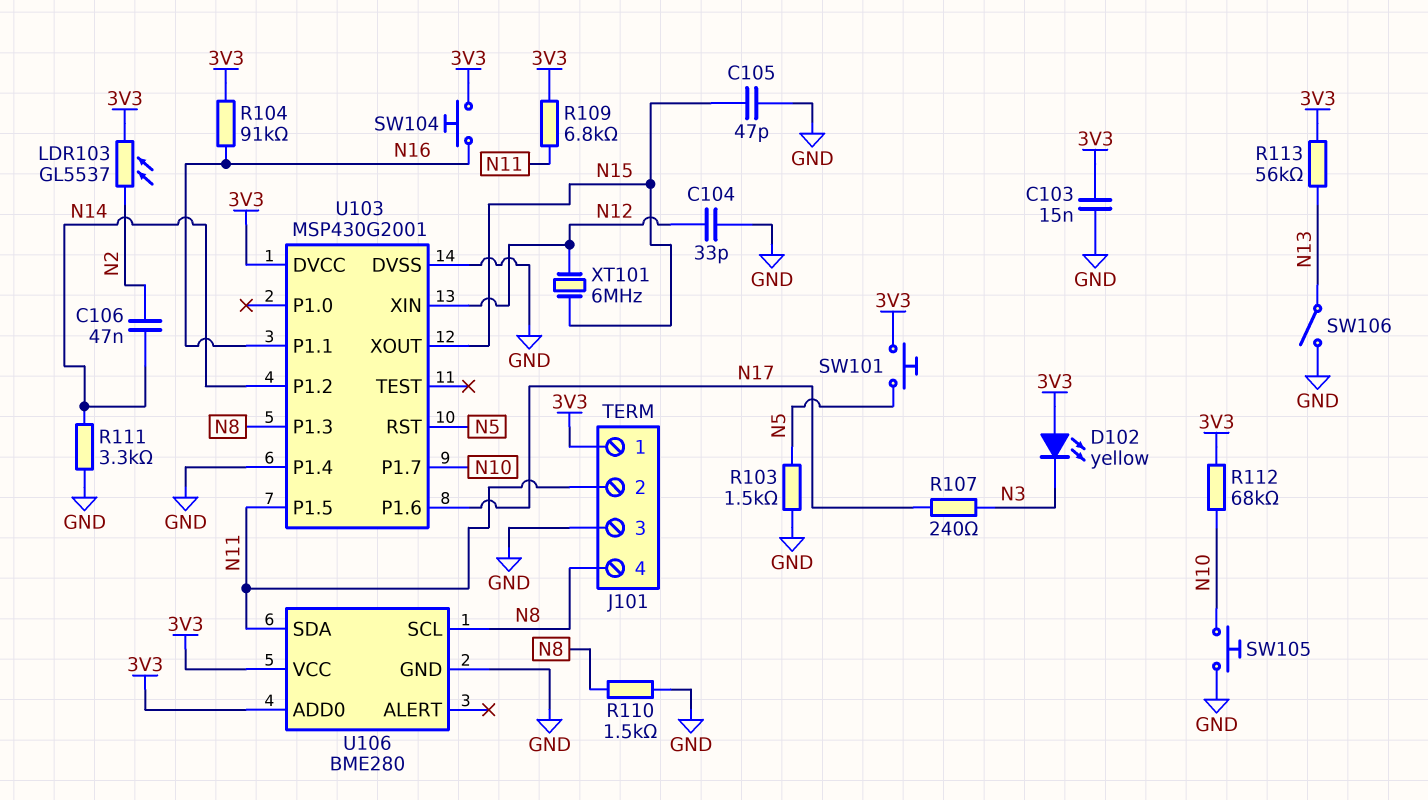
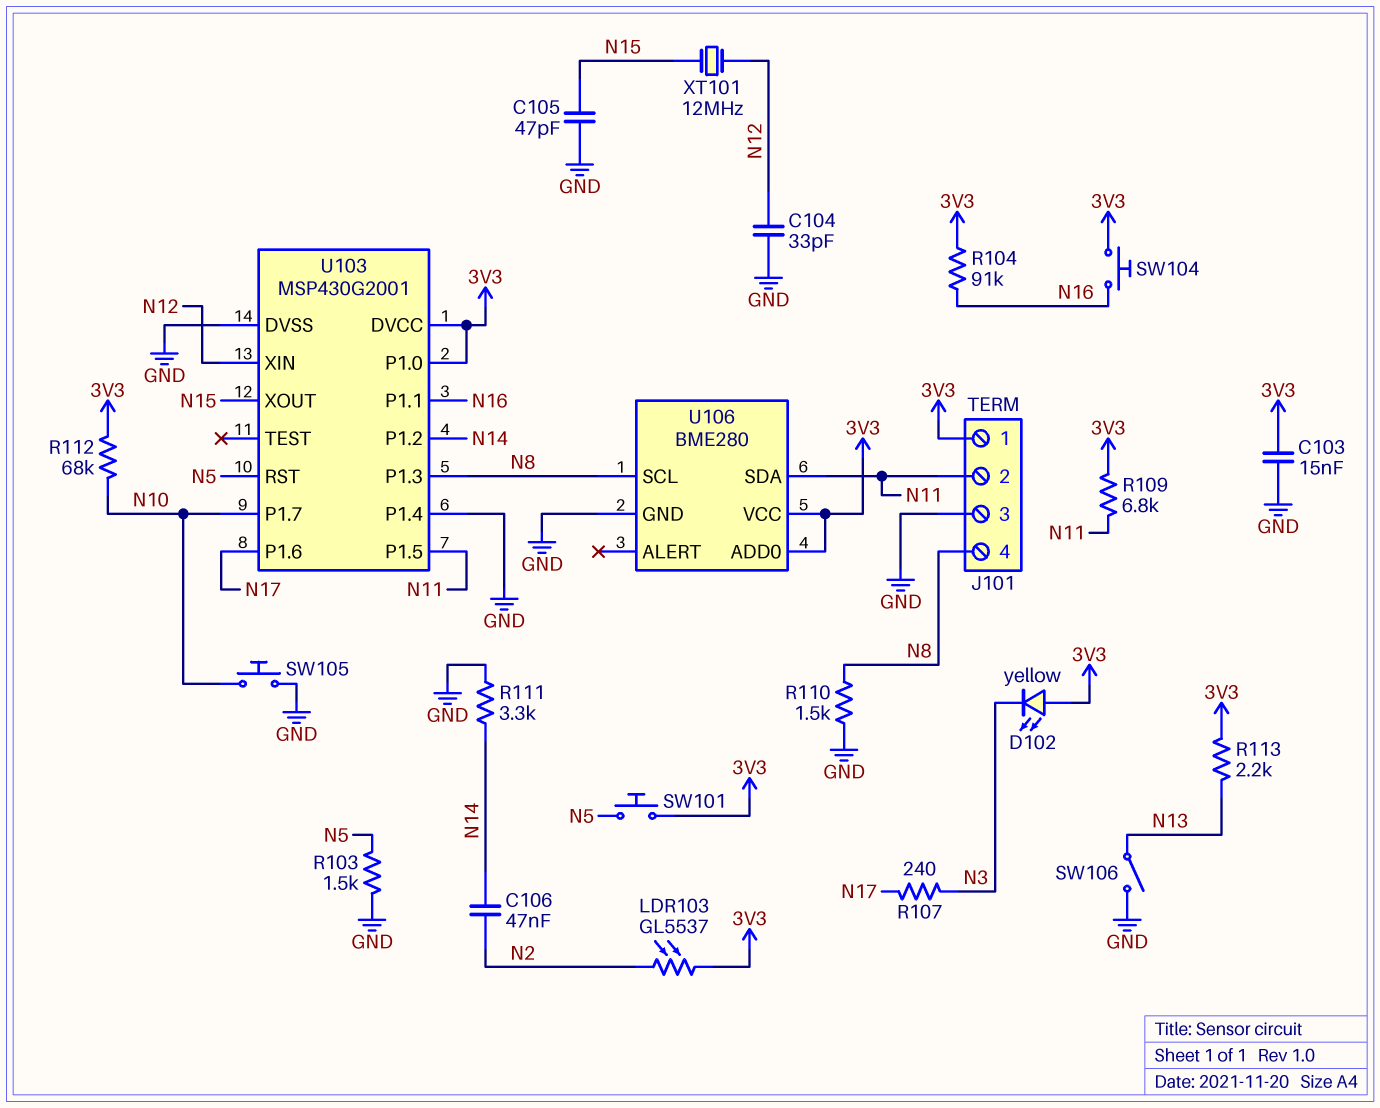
R113: 56k (3V3, N13) -> 2.2k (3V3, N13)
U103 pin P1.0: none -> 3V3
XT101: 6MHz (N12, N15) -> 12MHz (N12, N15)

